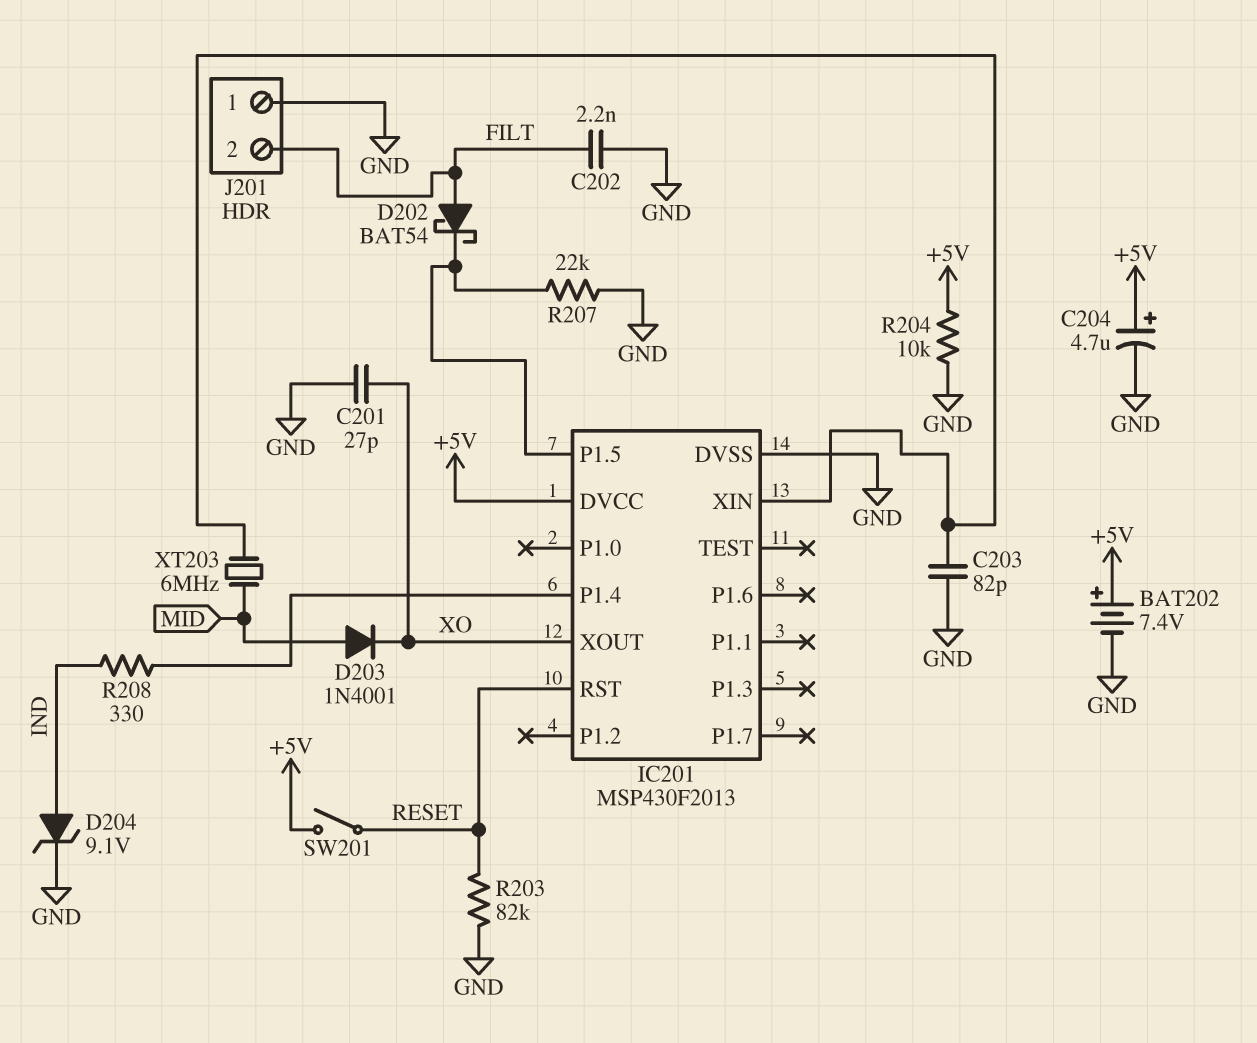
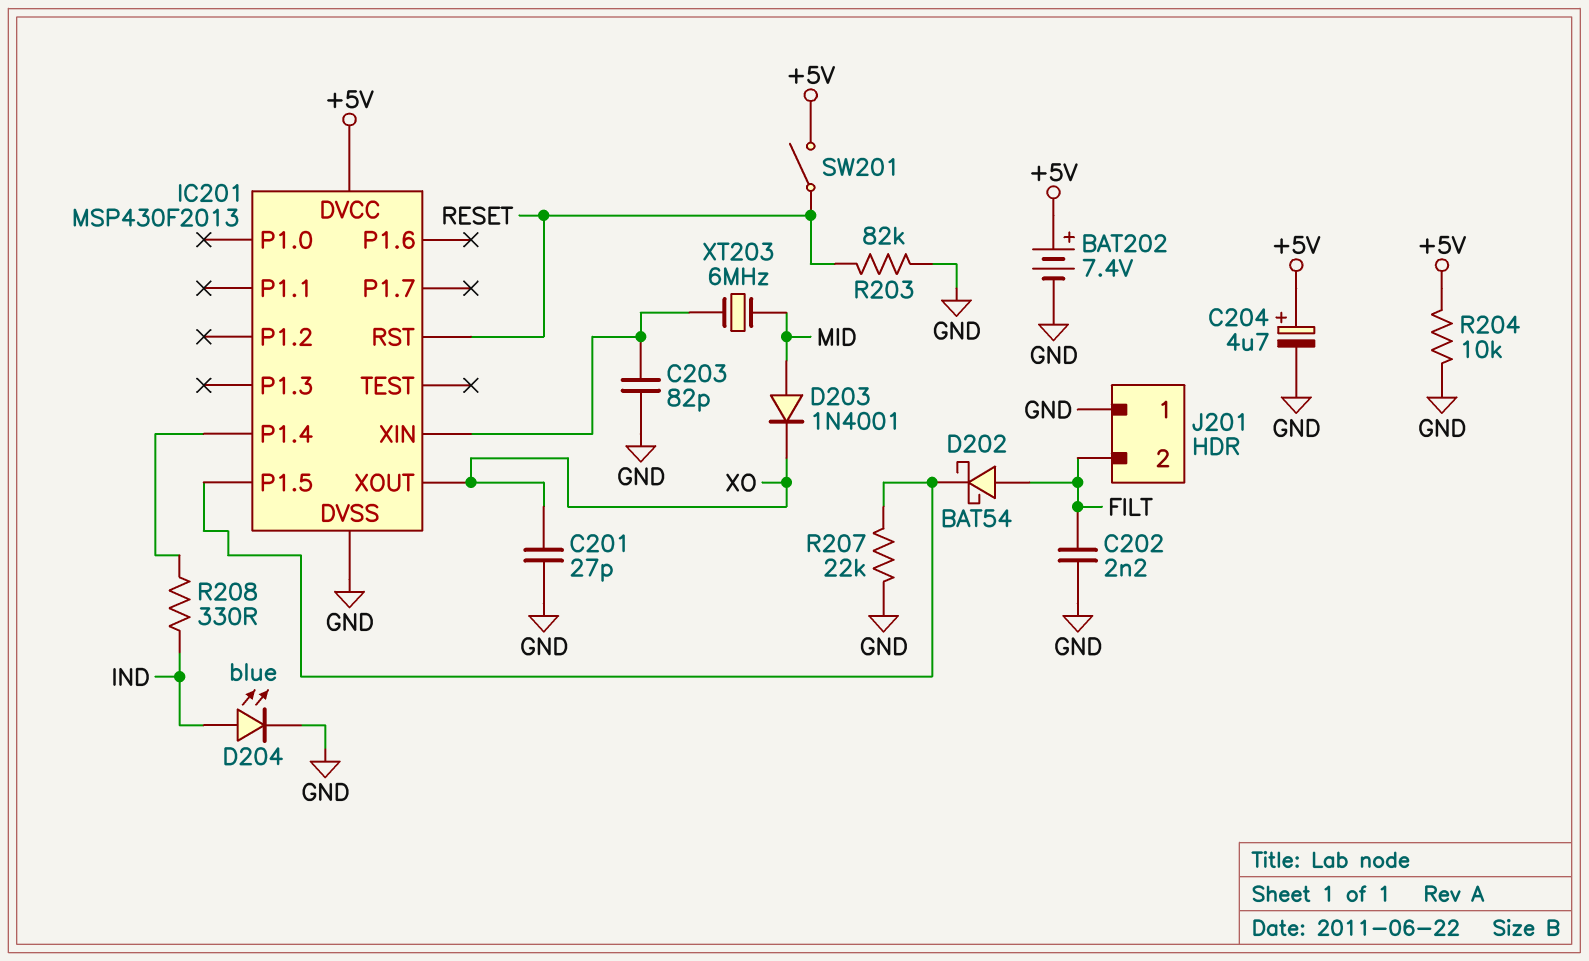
D204: zener 9.1V (A IND, K GND) -> LED blue (A IND, K GND)

